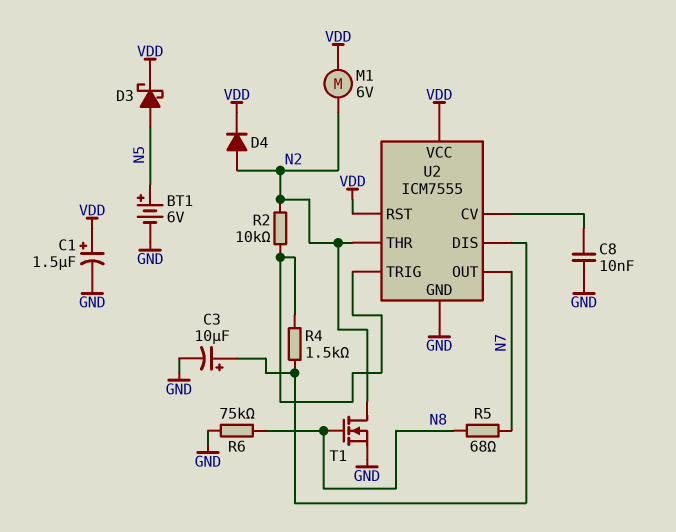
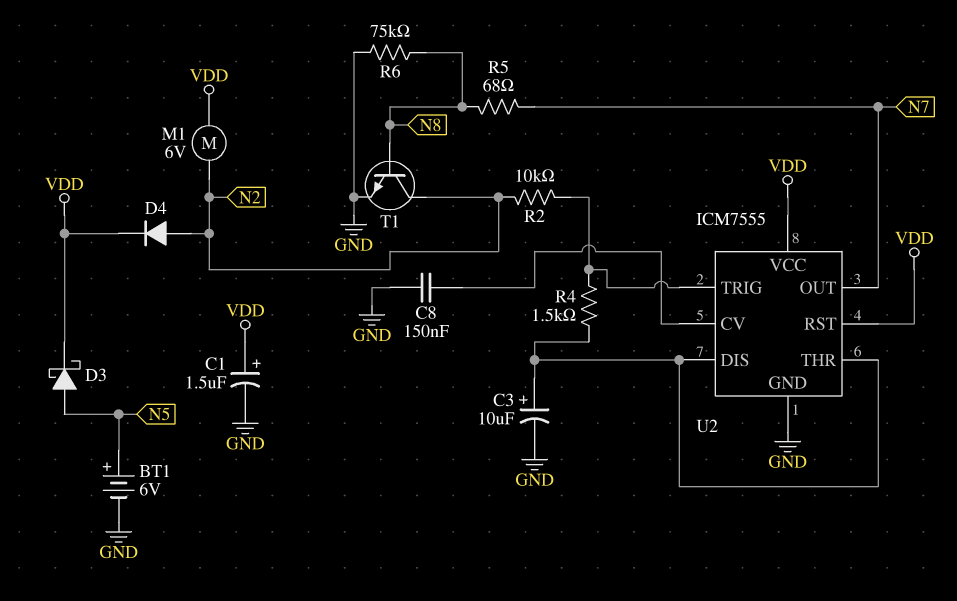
C8: 10nF (GND, U2/CV) -> 150nF (GND, U2/CV)
T1: NMOS (G N8, D N2, S GND) -> NPN (B N8, C N2, E GND)
U2 pin THR: N2 -> U2/DIS

